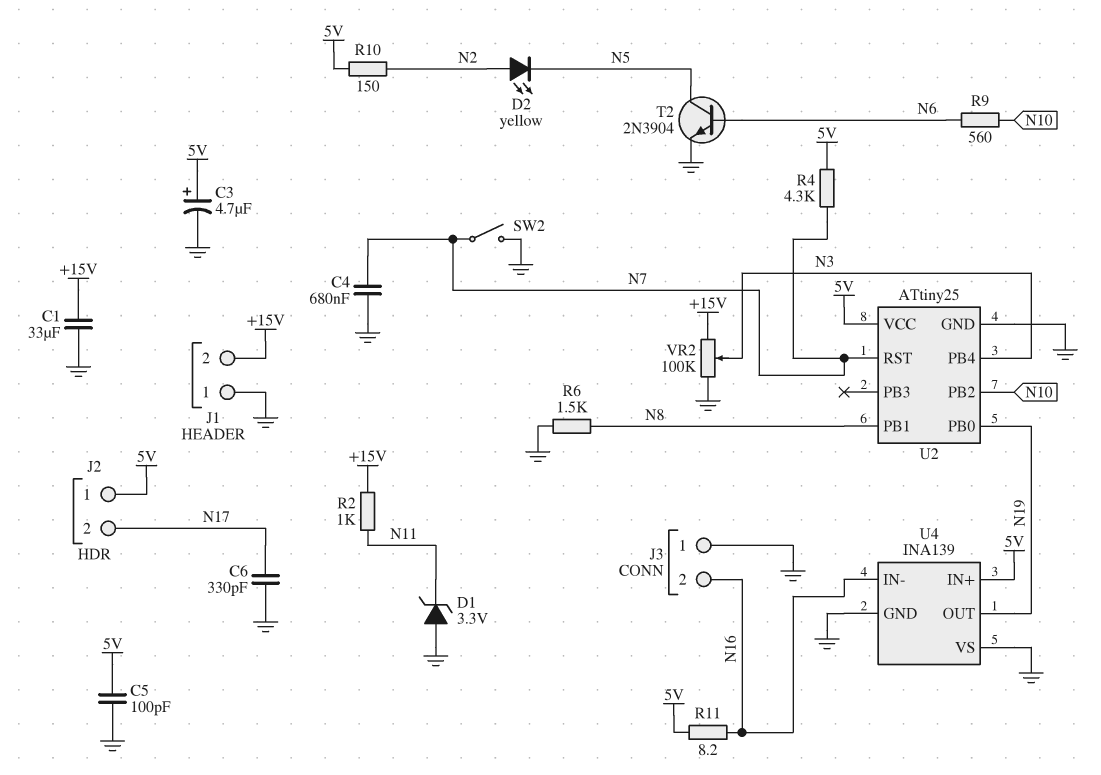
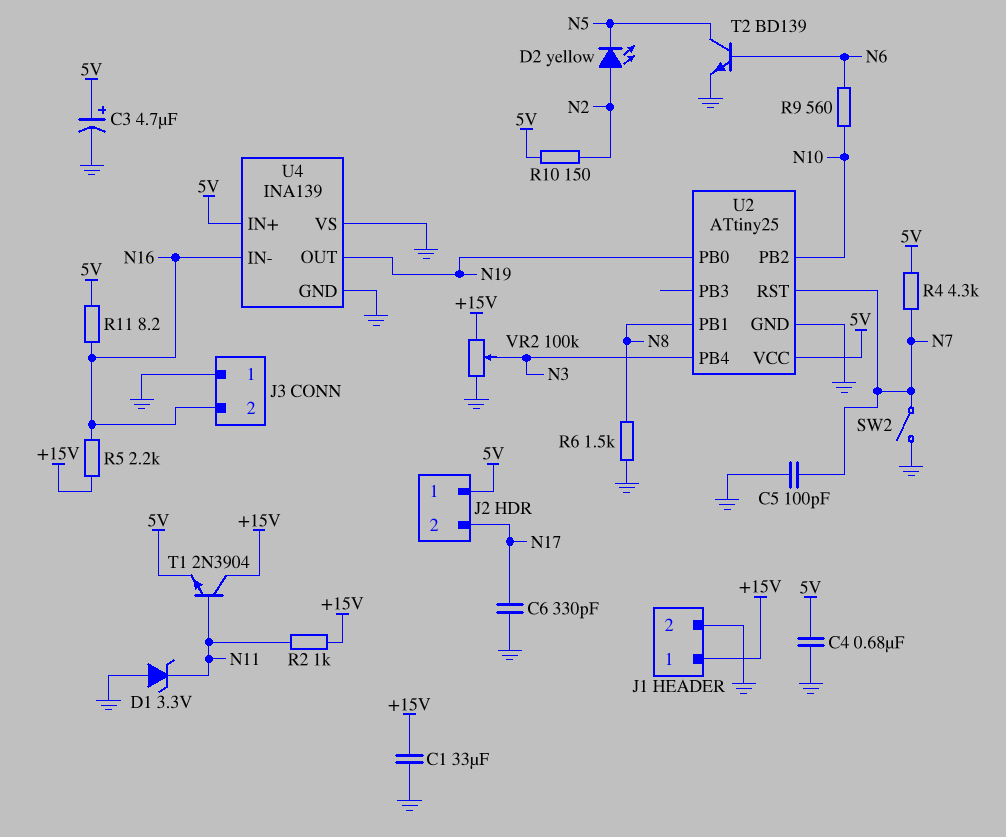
C4: 680nF (GND, N7) -> 680nF (5V, GND)
C5: 100pF (5V, GND) -> 100pF (GND, N7)
J1 pin 1: GND -> +15V
J1 pin 2: +15V -> GND
R5: none -> 2.2k (+15V, N16)
T1: none -> NPN 2N3904 (B N11, C +15V, E 5V)
T2: NPN 2N3904 (B N6, C N5, E GND) -> NPN BD139 (B N6, C N5, E GND)

